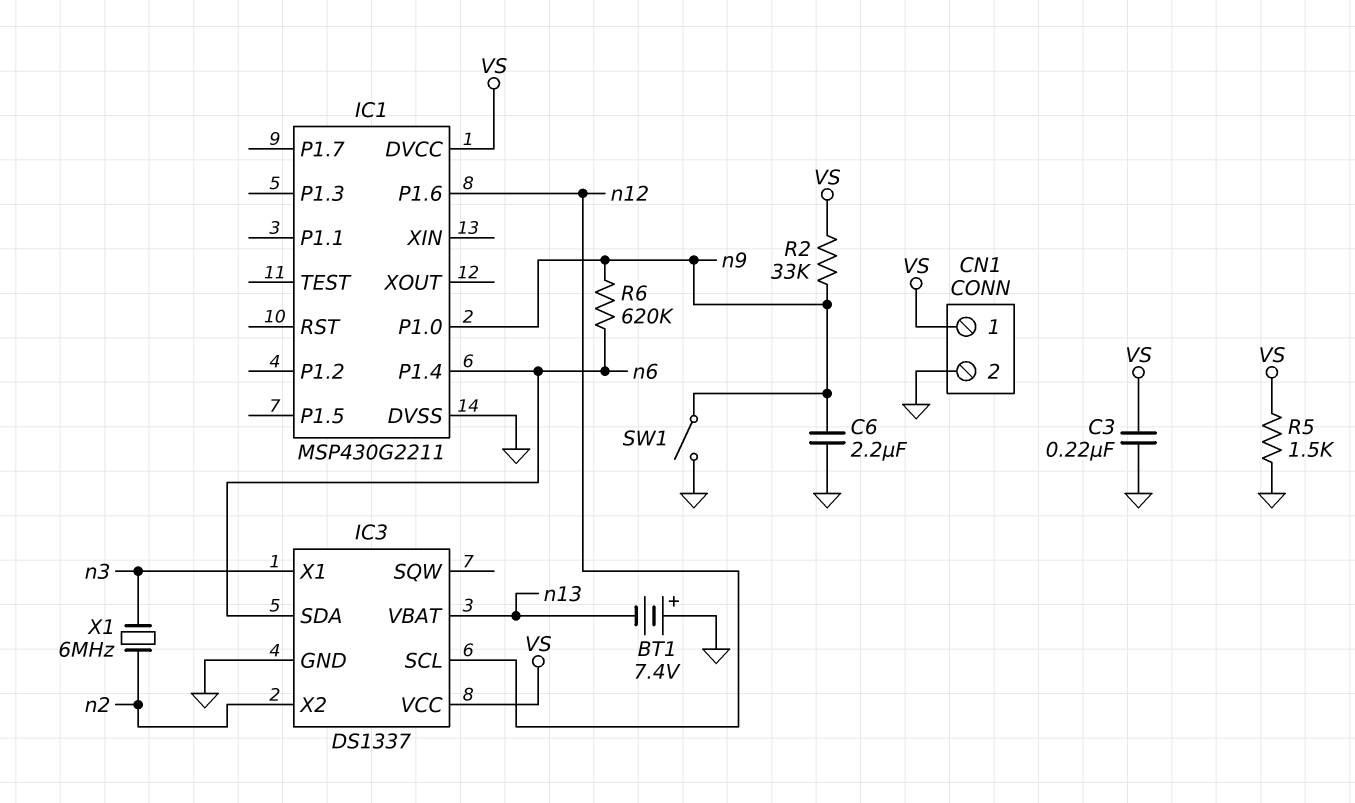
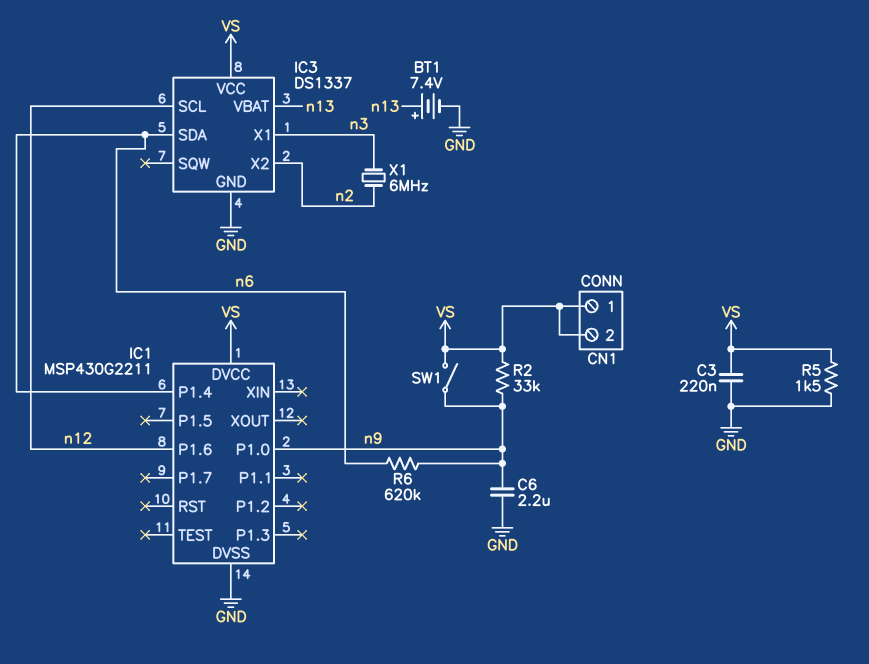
BT1: 7.4V (plus GND, minus n13) -> 7.4V (plus n13, minus GND)
CN1 pin 2: GND -> VS
SW1: switch (GND, n9) -> switch (VS, n9)

